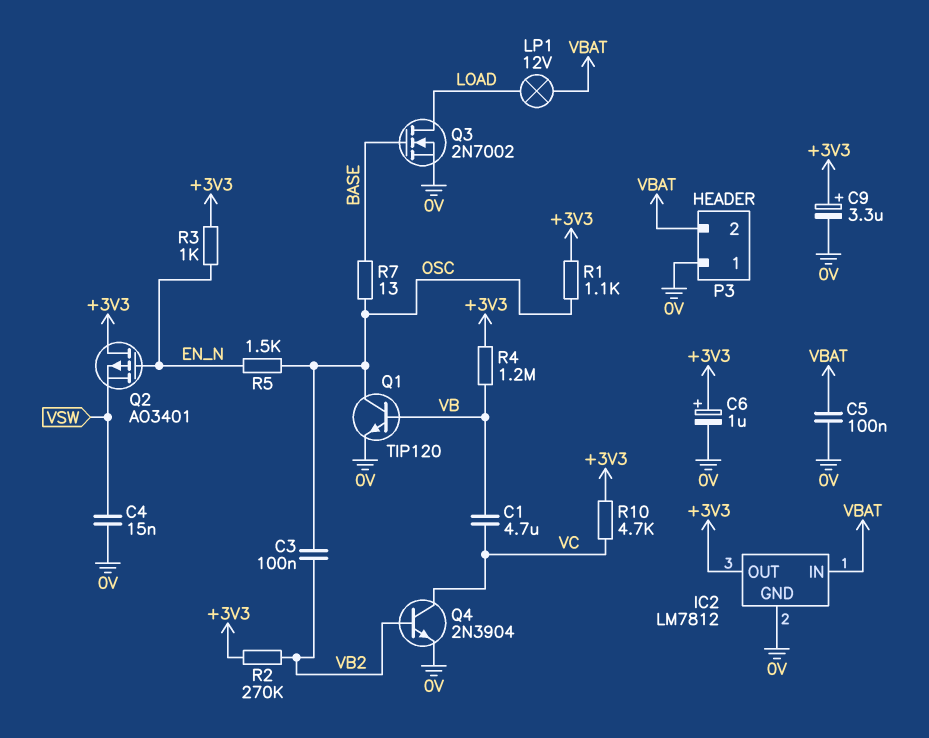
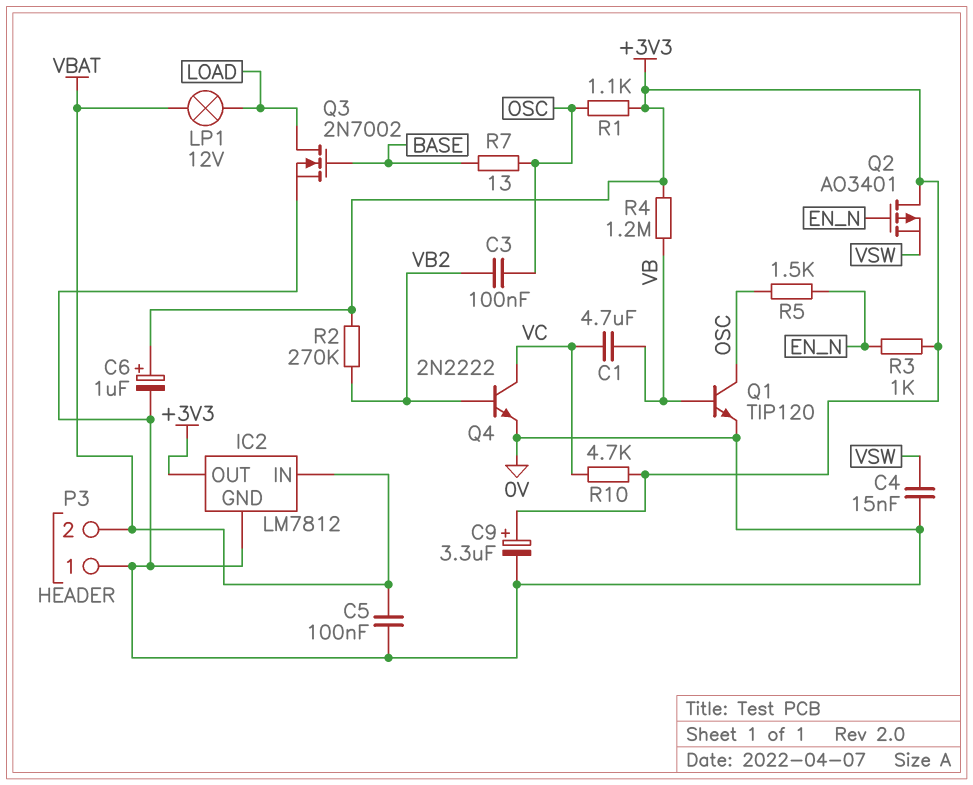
Q4: NPN 2N3904 (B VB2, C VC, E 0V) -> NPN 2N2222 (B VB2, C VC, E 0V)

